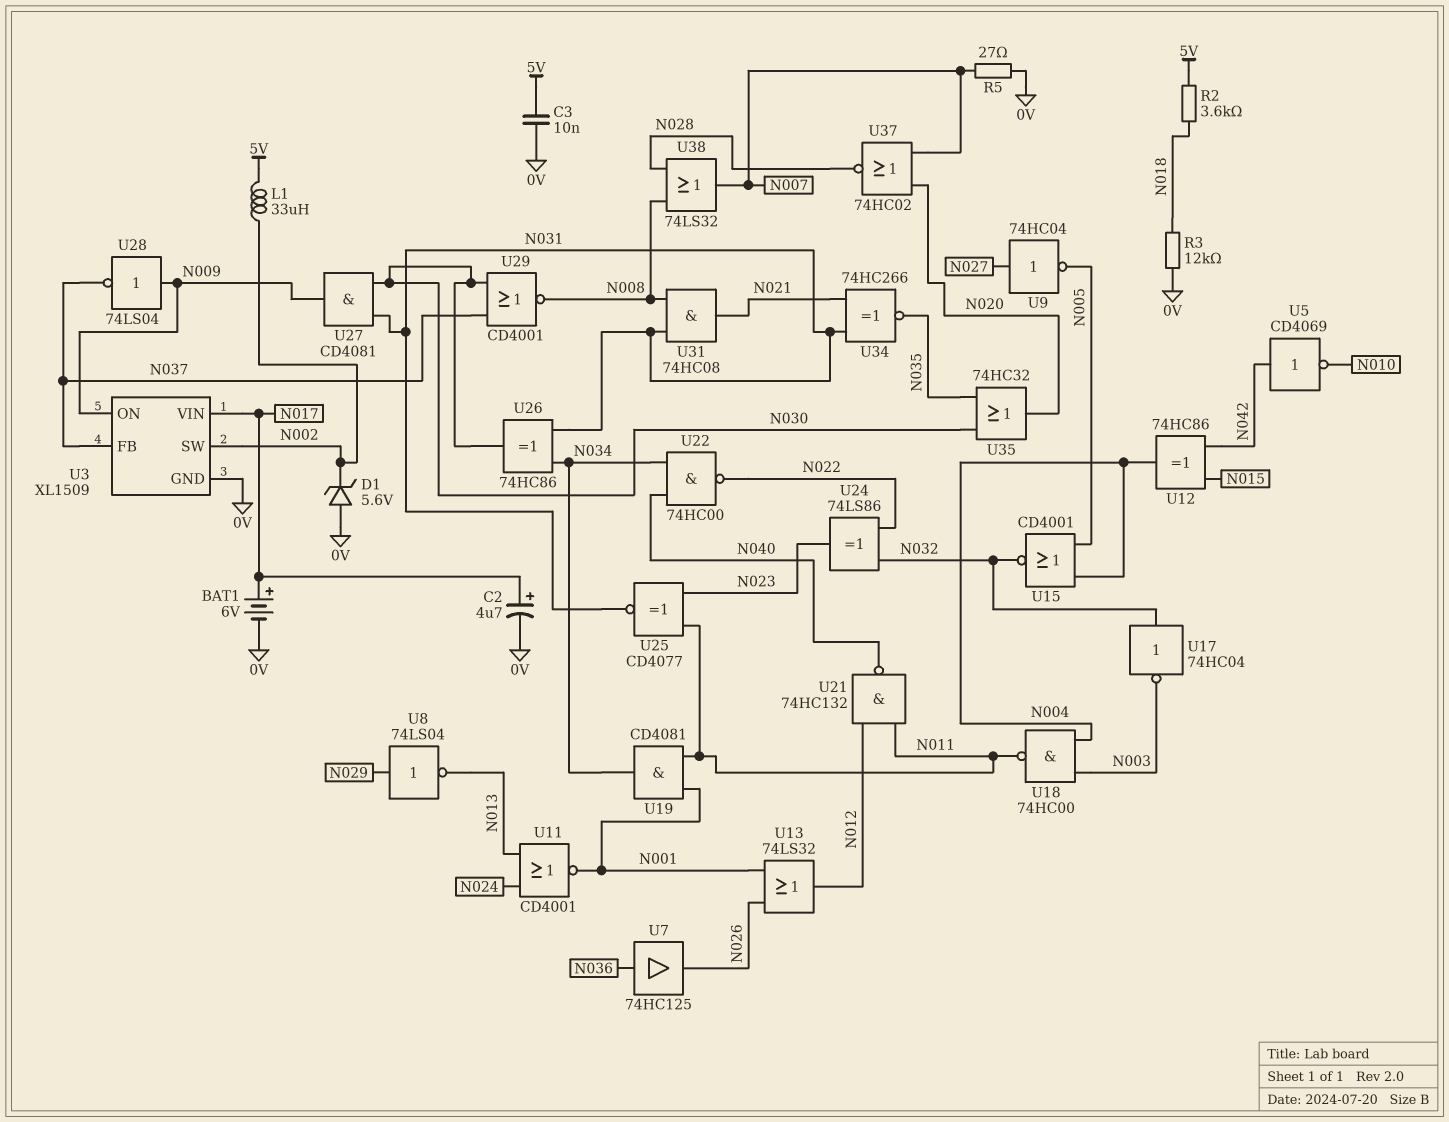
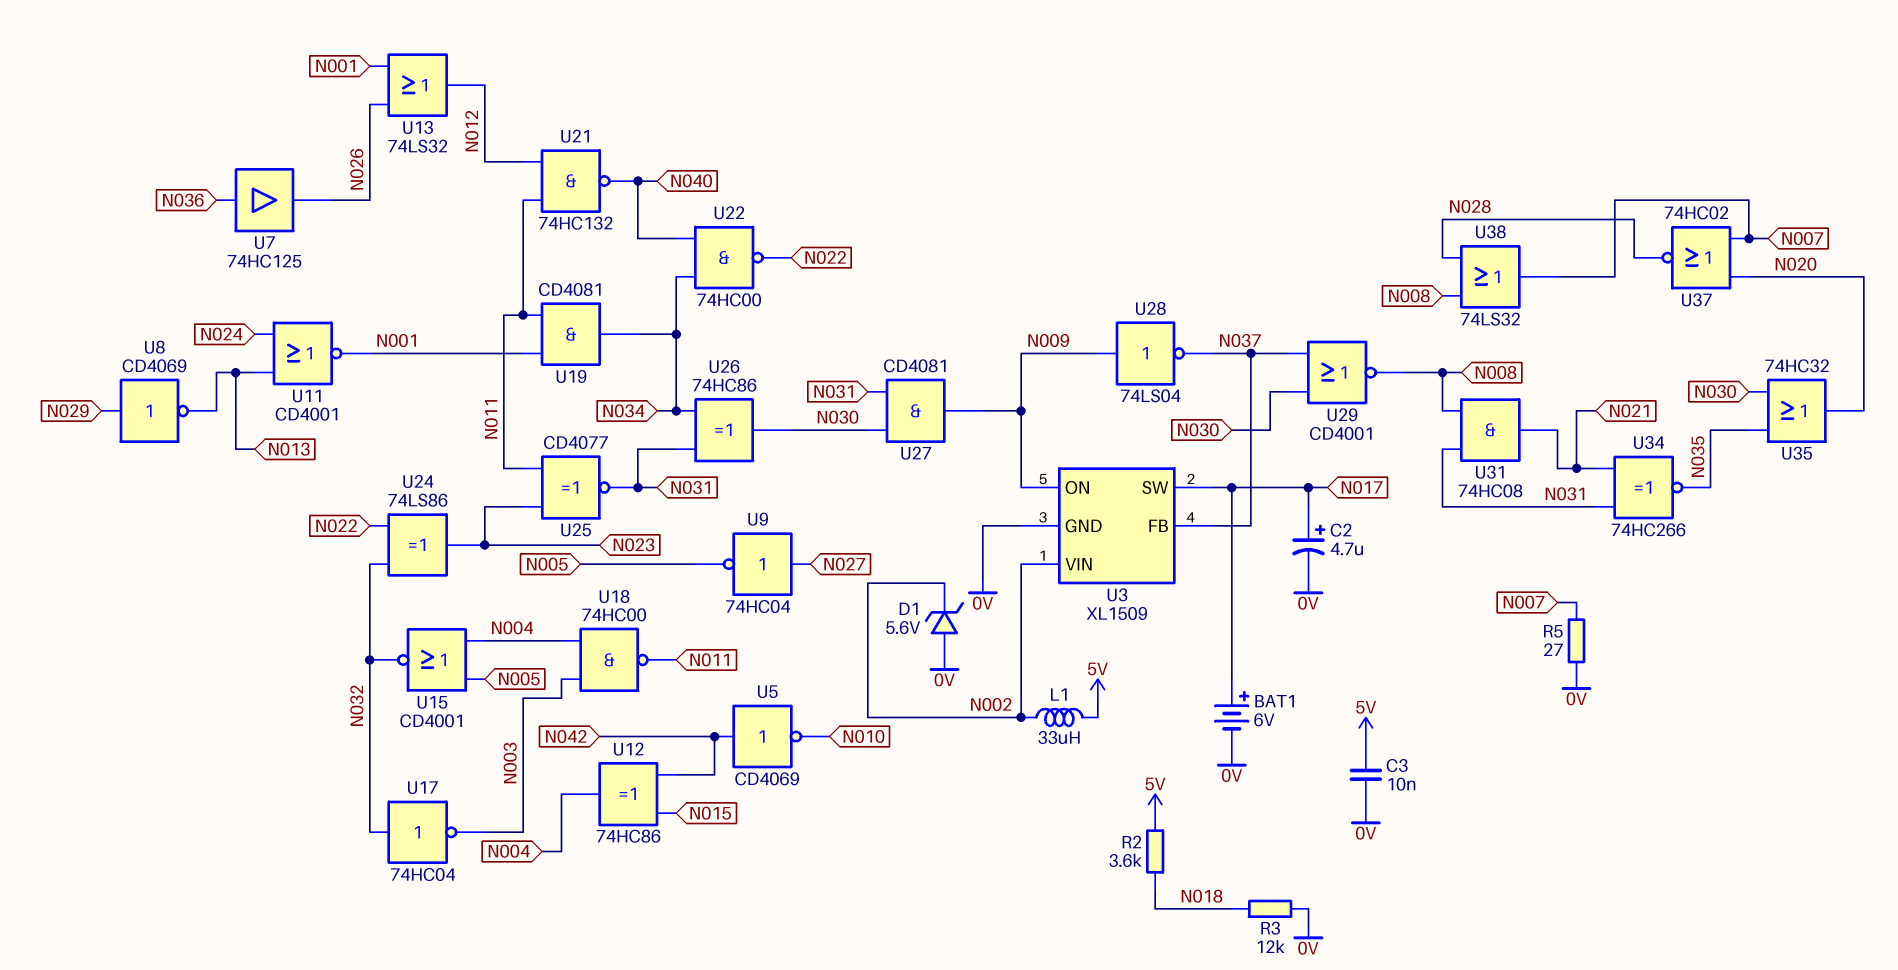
U3 pin SW: N002 -> N017
U3 pin VIN: N017 -> N002
U8: NOT 74LS04 (in N029, out N013) -> NOT CD4069 (in N029, out N013)

